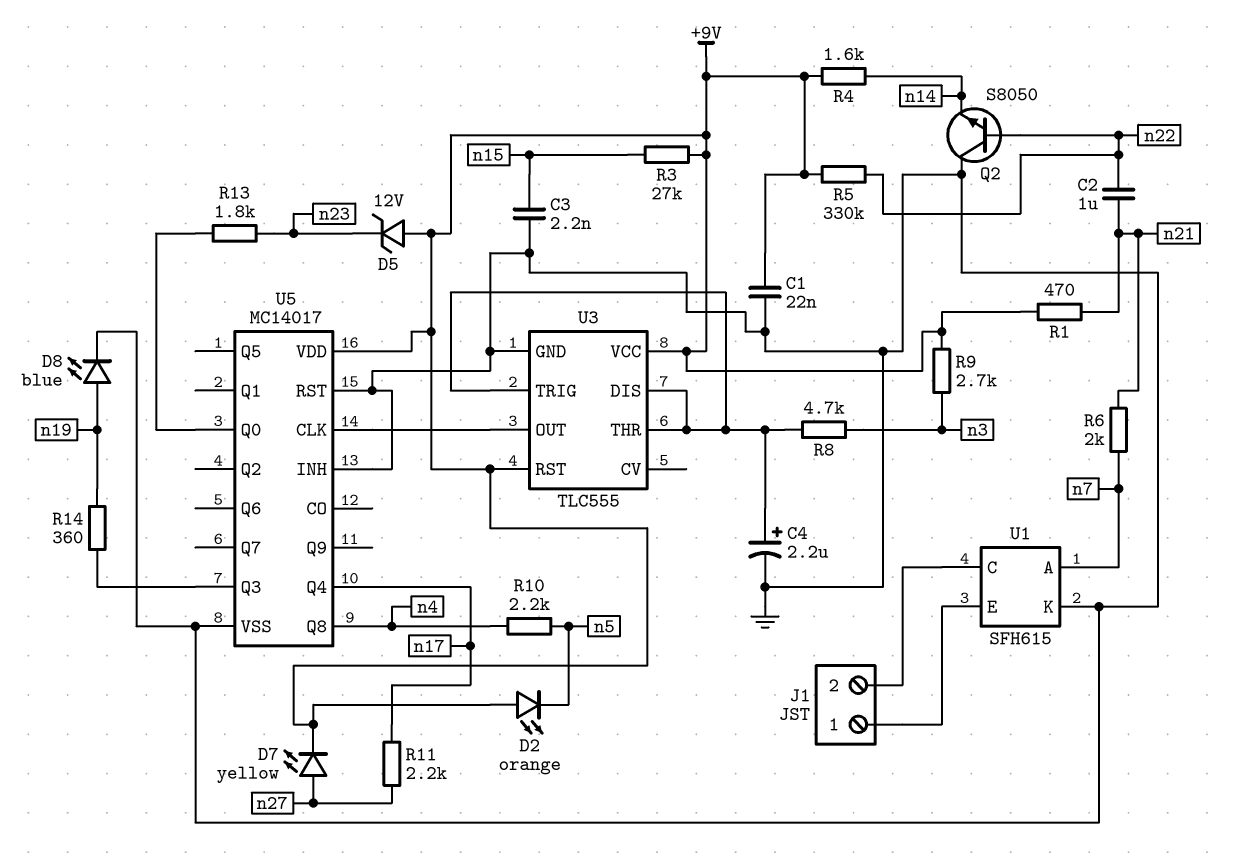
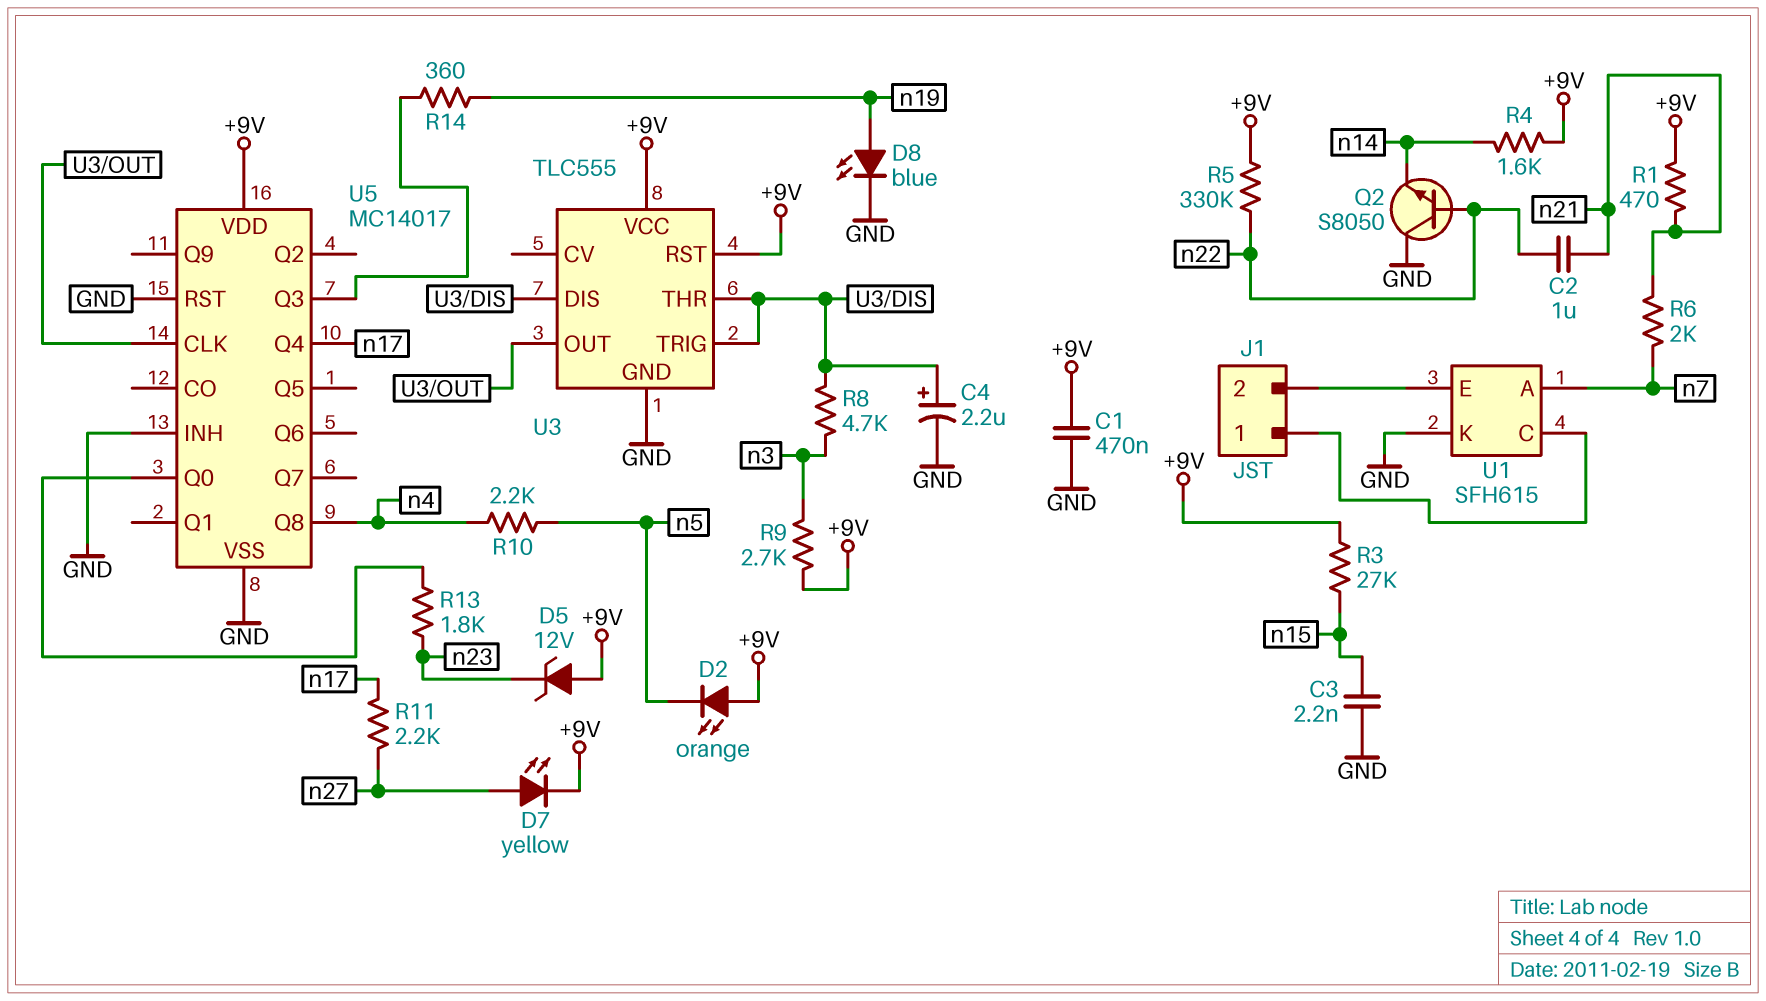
C1: 22nF (+9V, GND) -> 470nF (+9V, GND)
U1 pin C: J1/2 -> J1/1
U1 pin E: J1/1 -> J1/2

